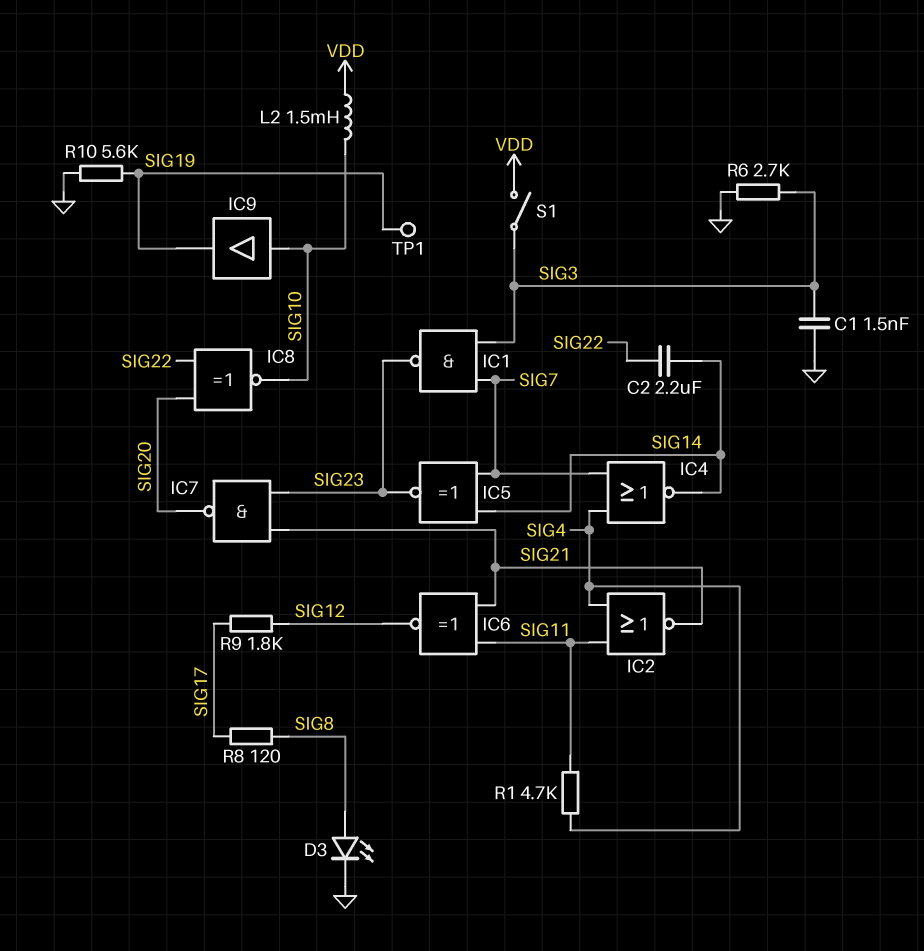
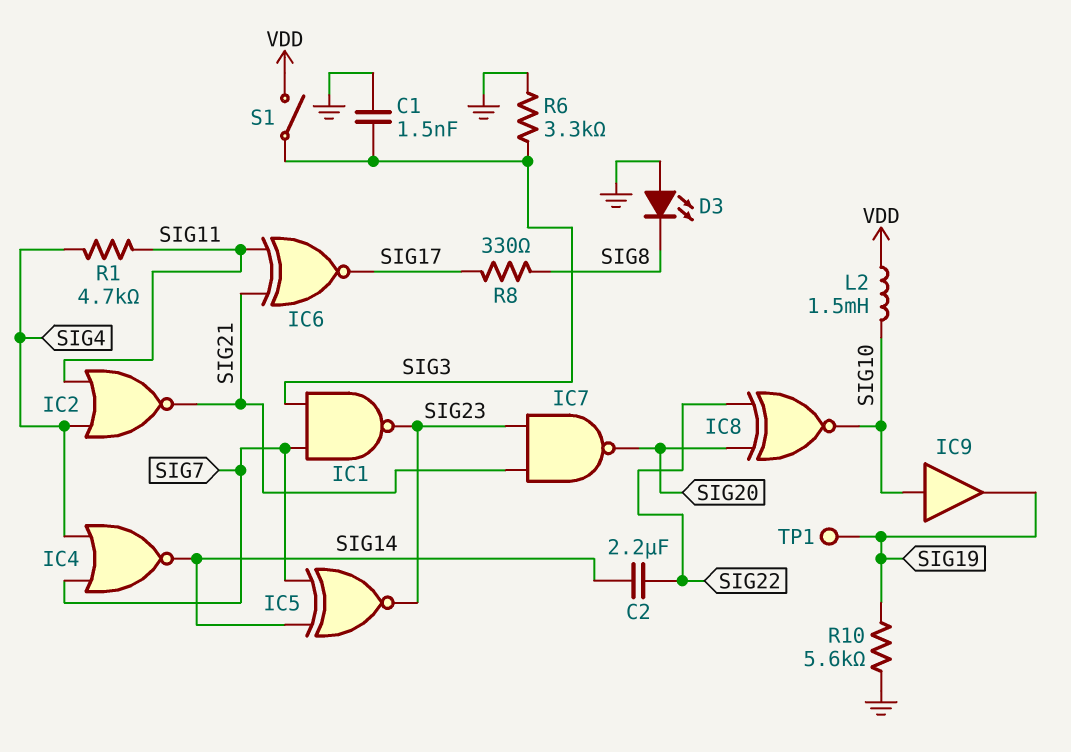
D3: LED (A SIG8, K GND) -> LED (A GND, K SIG8)
IC6: XNOR (in SIG11, in SIG21, out SIG12) -> XNOR (in SIG11, in SIG21, out SIG17)
R6: 2.7k (GND, SIG3) -> 3.3k (GND, SIG3)
R8: 120 (SIG8, SIG17) -> 330 (SIG8, SIG17)
R9: 1.8k (SIG12, SIG17) -> none

